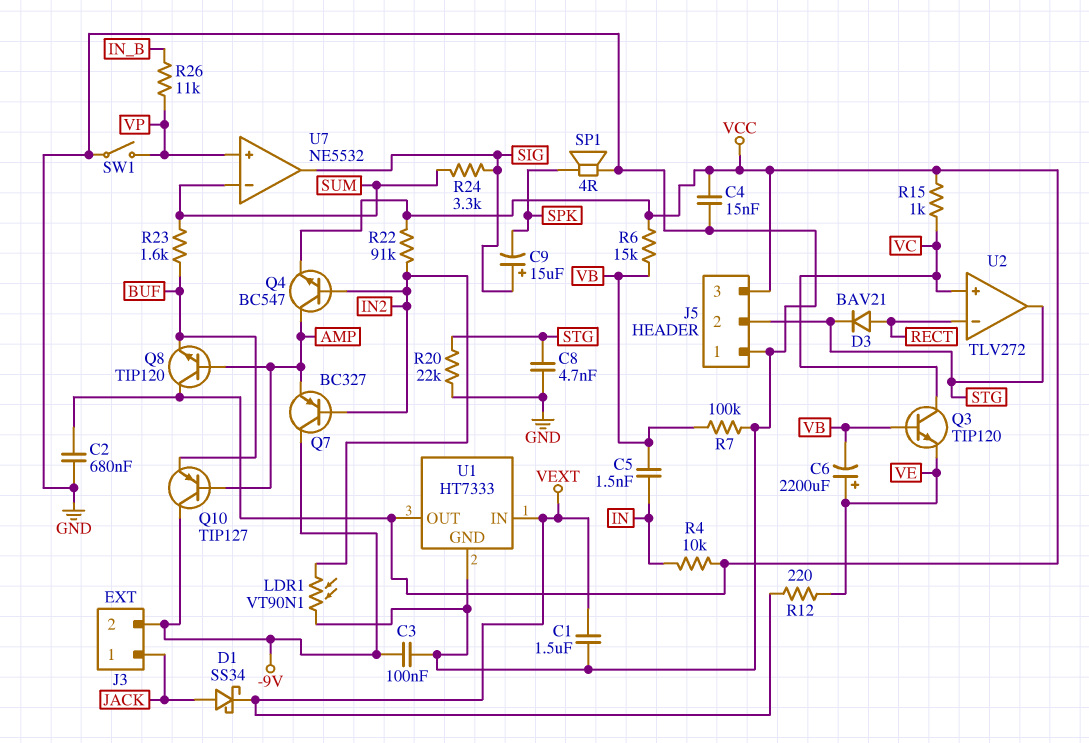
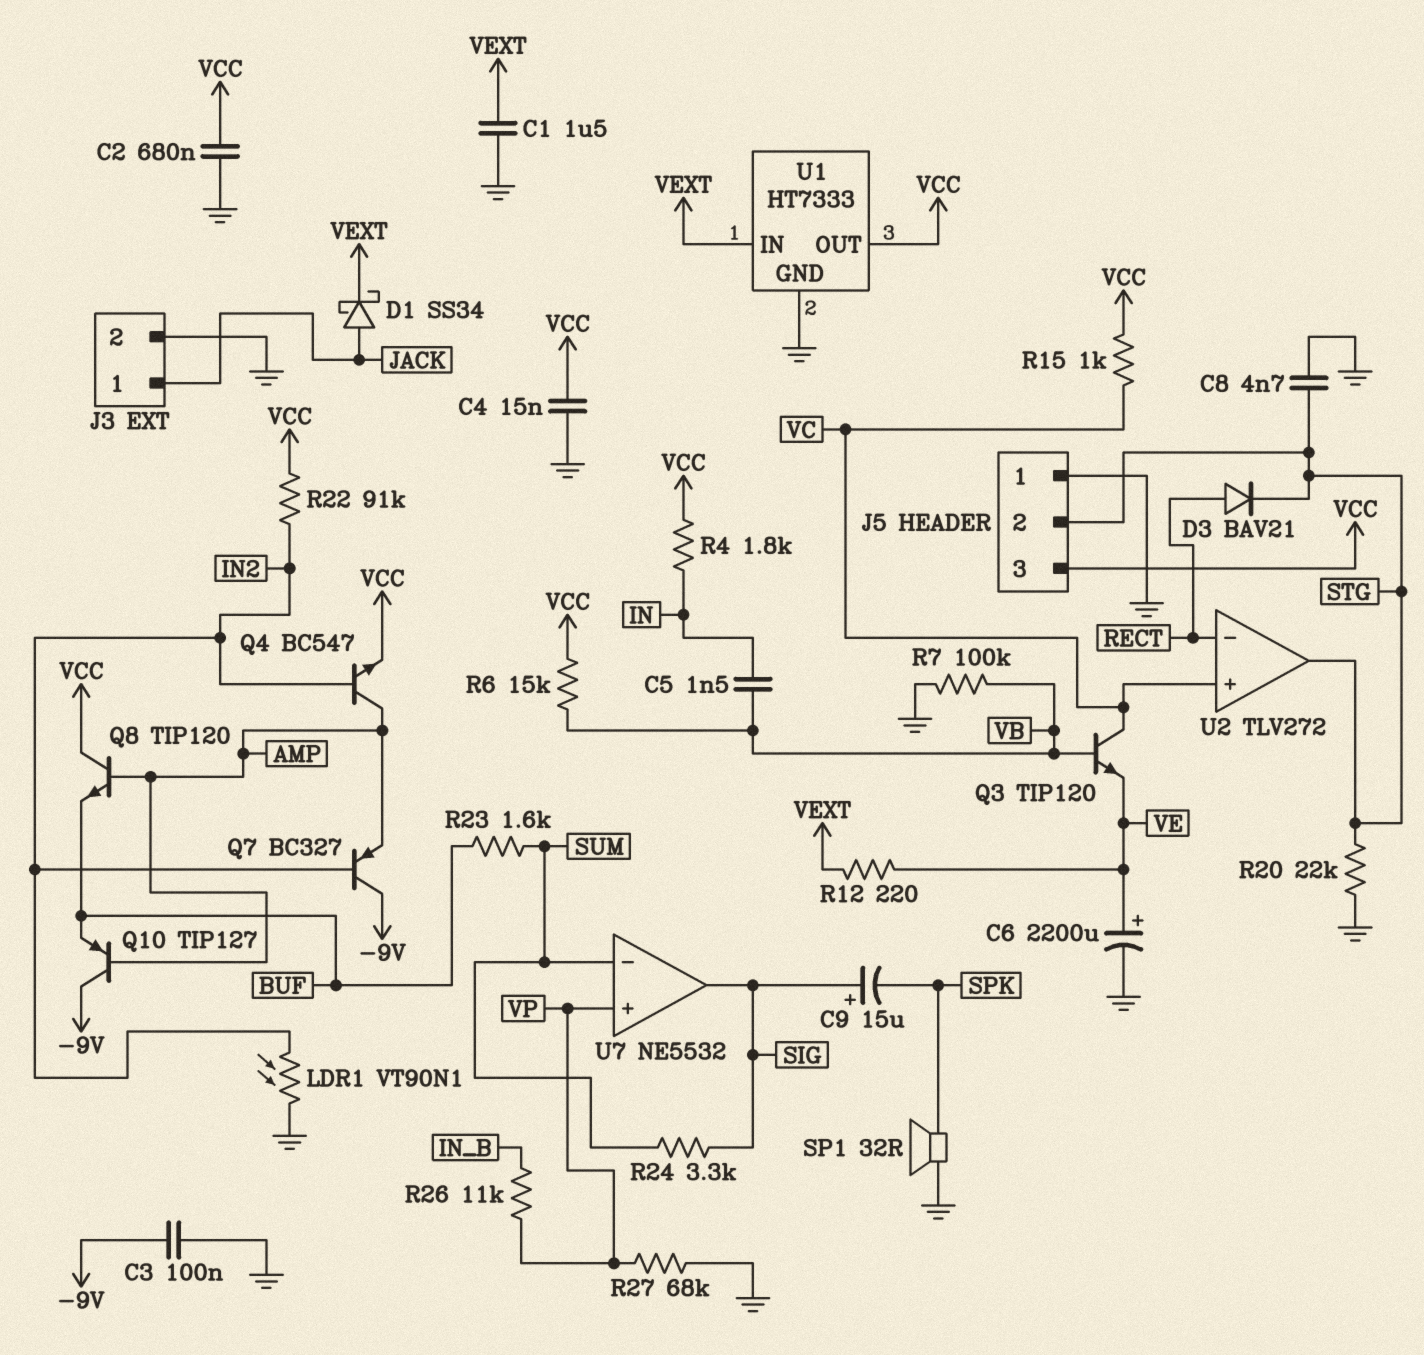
C6: 2200uF (plus VE, minus VB) -> 2200uF (plus VE, minus GND)
J3 pin 2: -9V -> GND
R4: 10k (IN, VCC) -> 1.8k (IN, VCC)
R27: none -> 68k (GND, VP)
SP1: speaker 4R (GND, SPK) -> speaker 32R (GND, SPK)
SW1: switch (GND, VP) -> none

